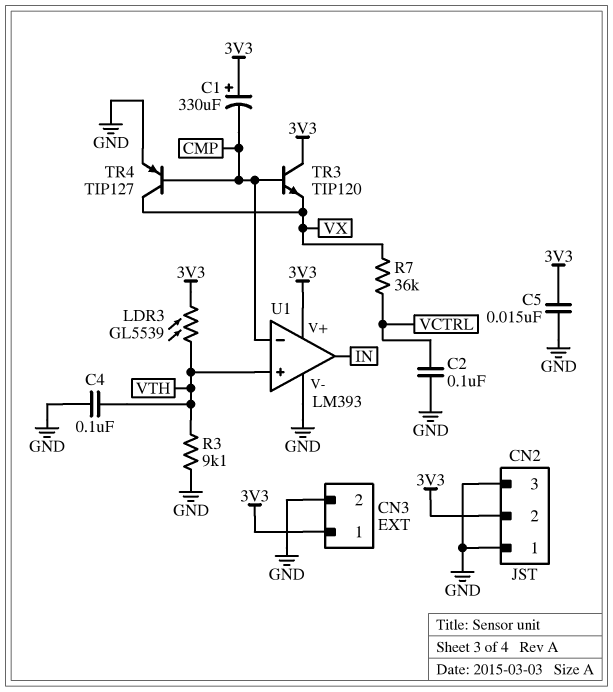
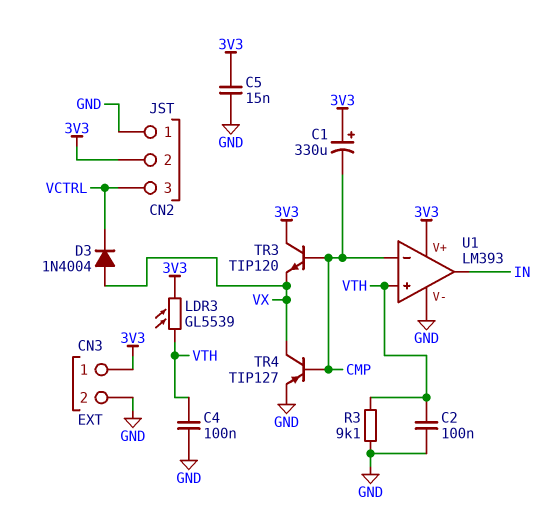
C2: 100nF (GND, VCTRL) -> 100nF (GND, VTH)
CN2 pin 3: GND -> VCTRL
D3: none -> diode 1N4004 (A VX, K VCTRL)
R7: 36k (VCTRL, VX) -> none

